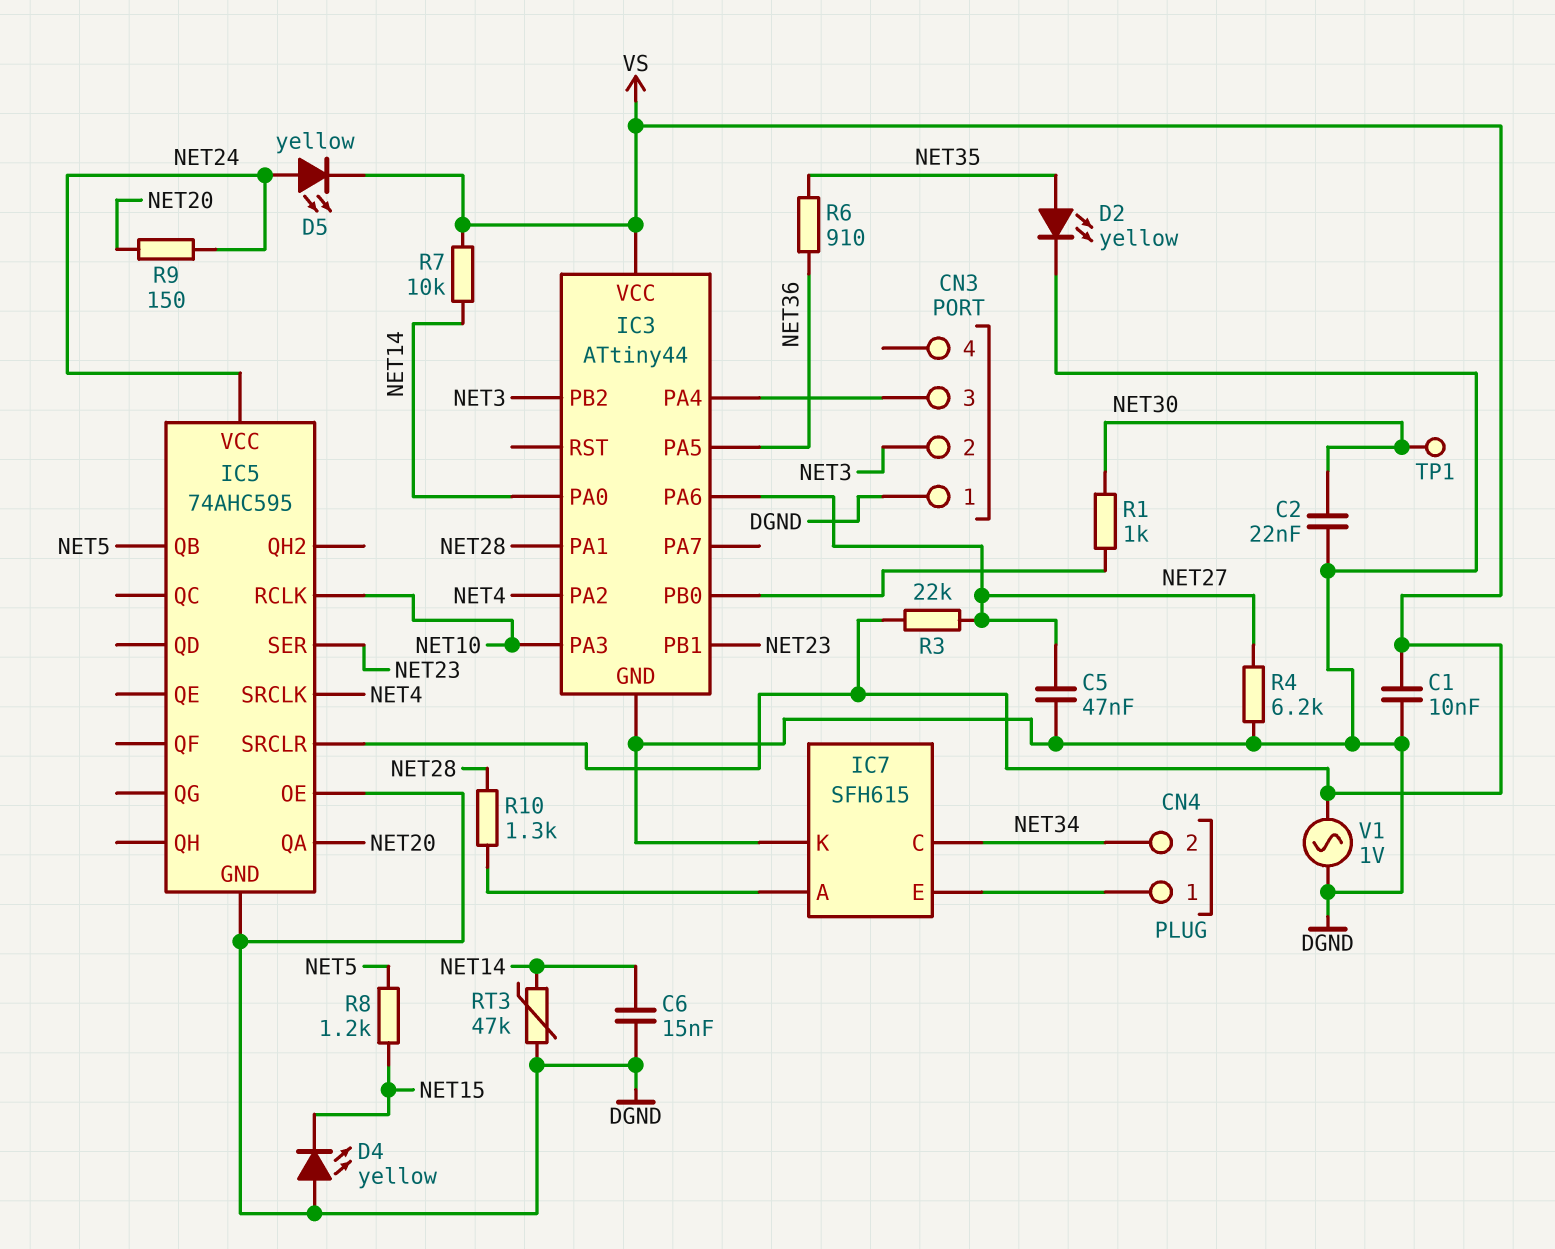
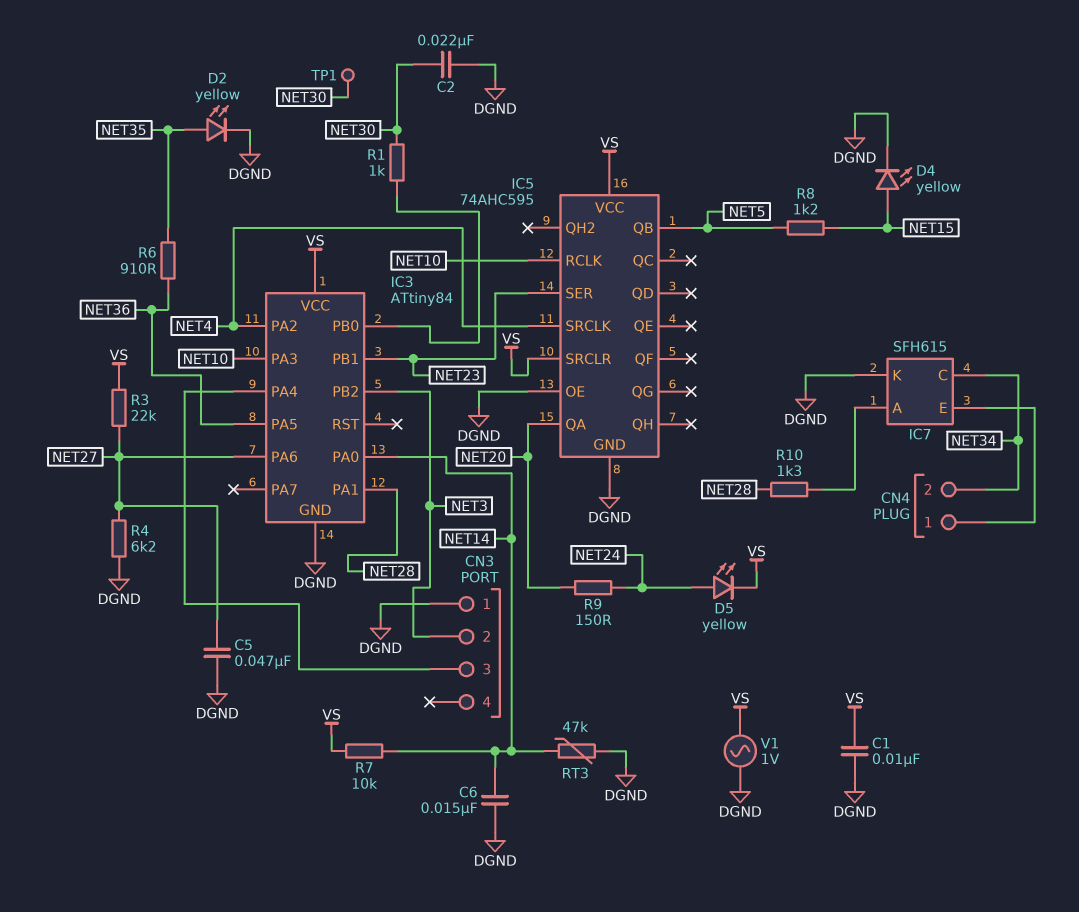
D4: LED yellow (A DGND, K NET15) -> LED yellow (A NET15, K DGND)
IC3: ATtiny44 -> ATtiny84
IC5 pin VCC: NET24 -> VS

